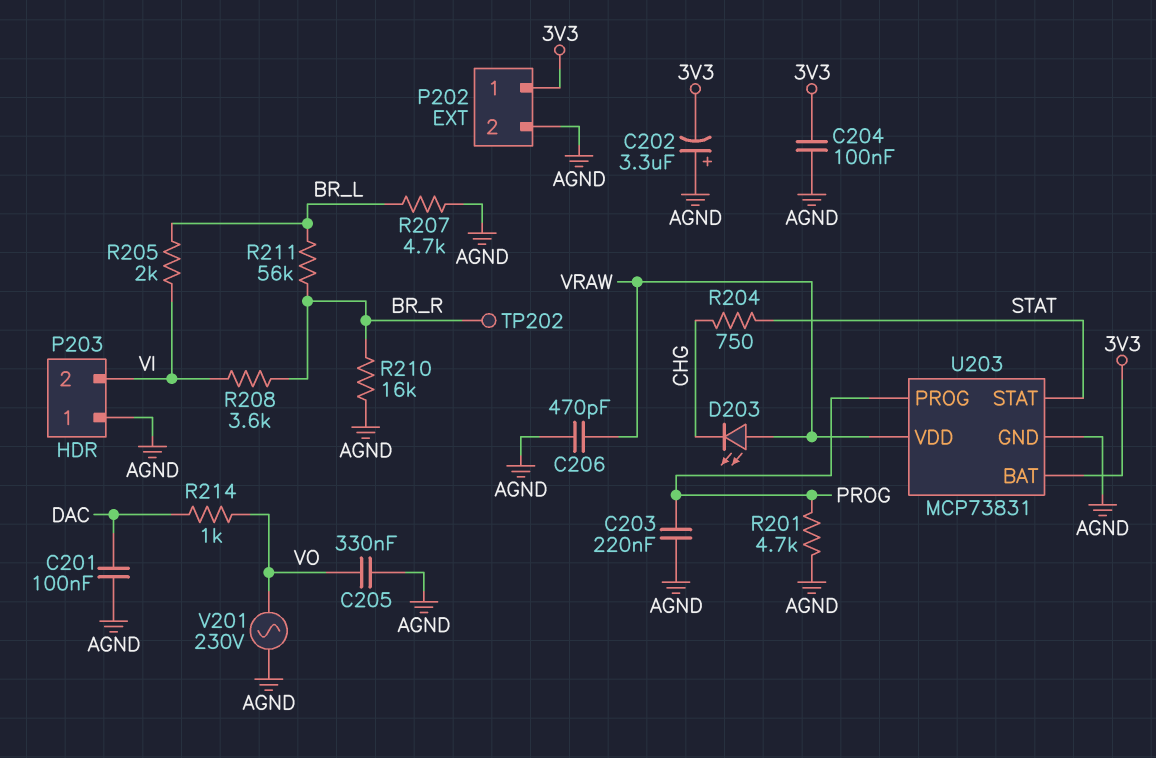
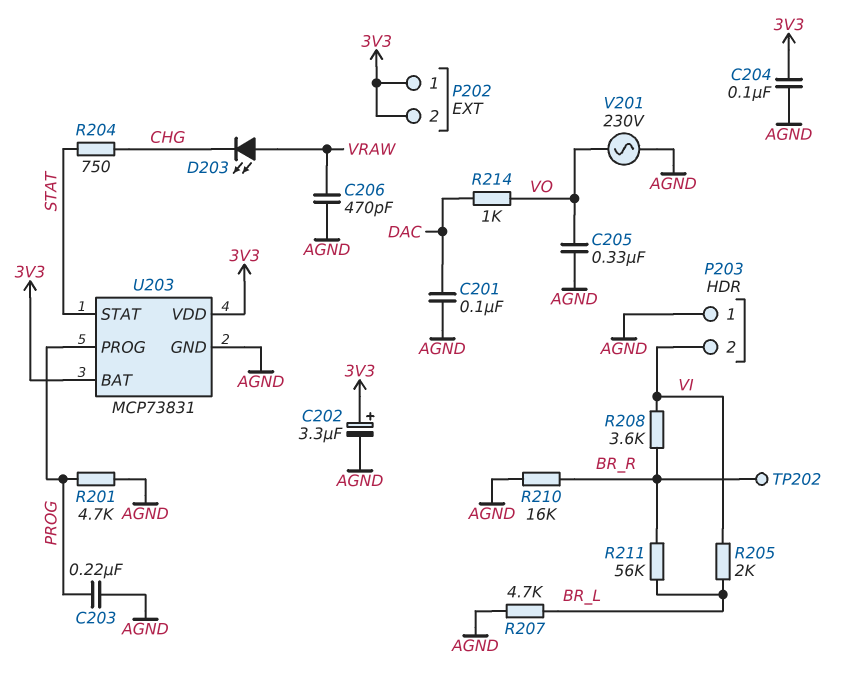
C202: 3.3uF (plus AGND, minus 3V3) -> 3.3uF (plus 3V3, minus AGND)
P202 pin 2: AGND -> 3V3
U203 pin VDD: VRAW -> 3V3

